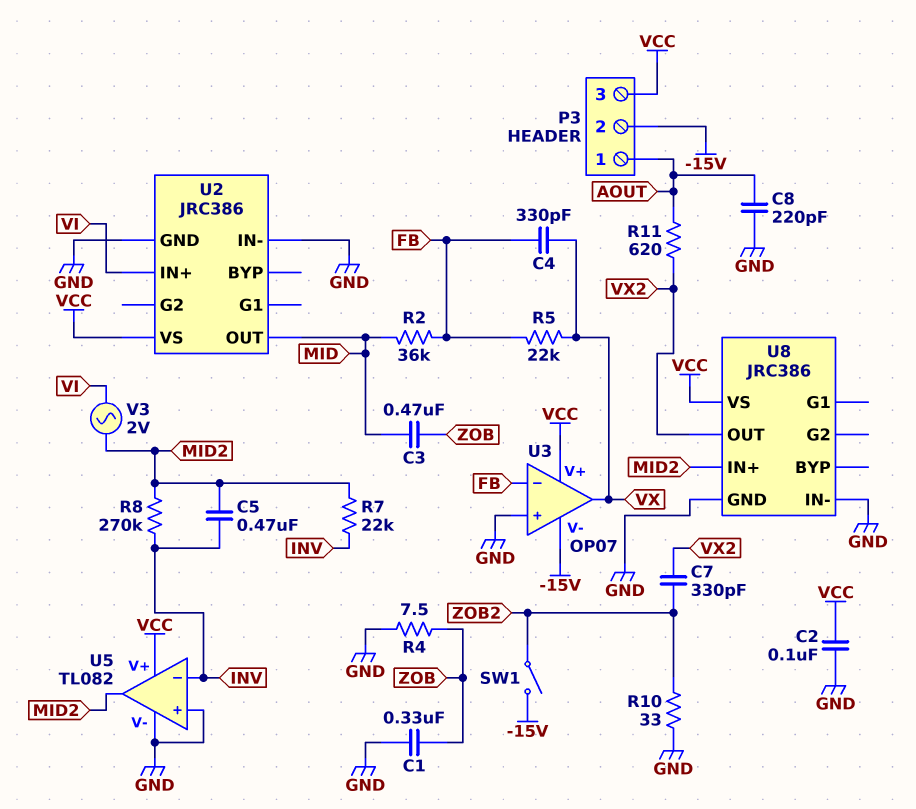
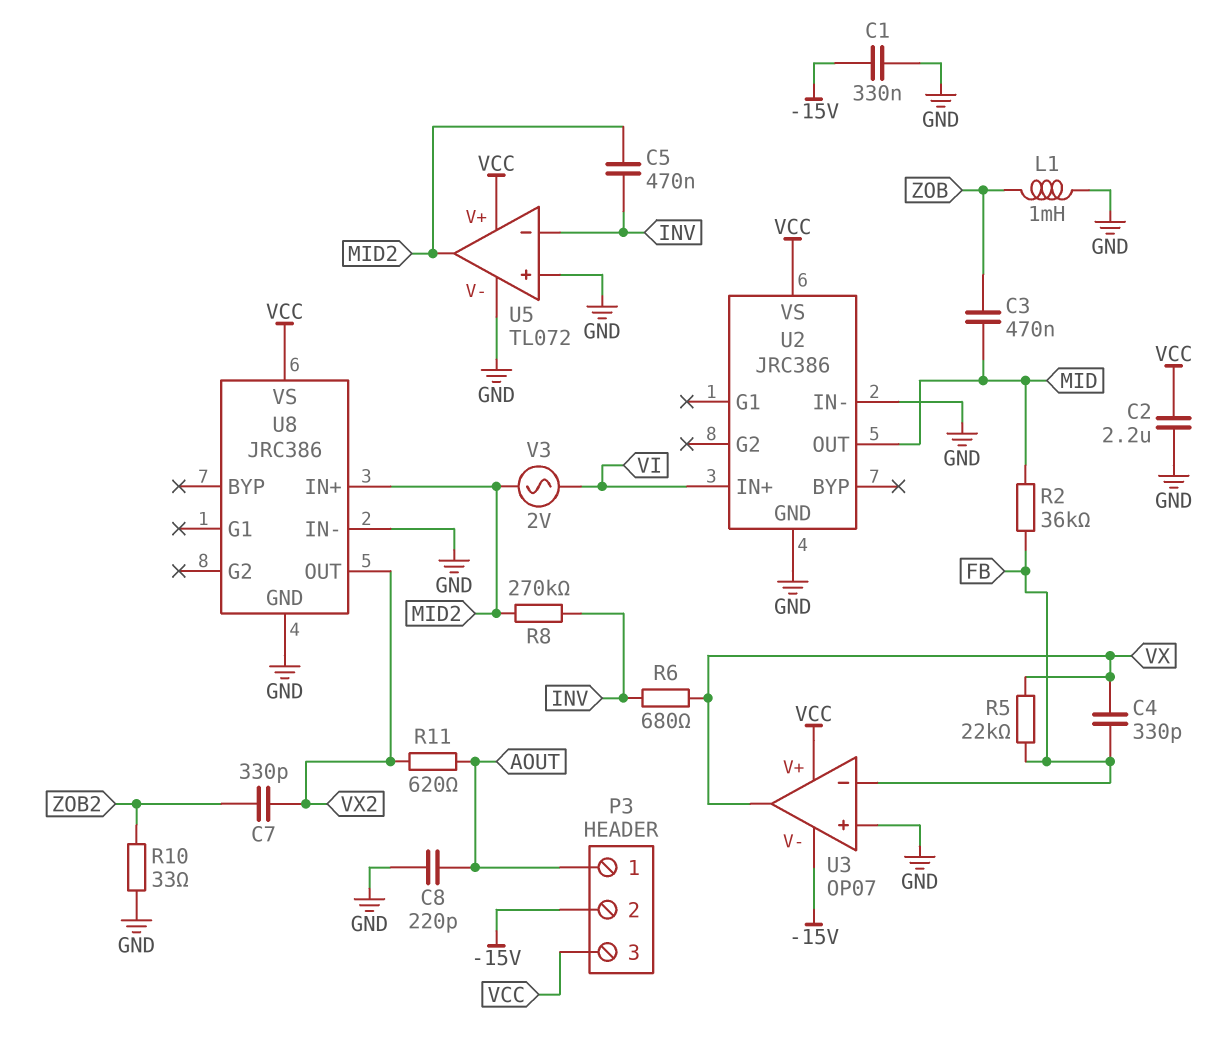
C1: 330nF (GND, ZOB) -> 330nF (-15V, GND)
C2: 100nF (GND, VCC) -> 2.2uF (GND, VCC)
L1: none -> 1mH (GND, ZOB)
R4: 7.5 (GND, ZOB) -> none
R6: none -> 680 (INV, VX)
R7: 22k (INV, MID2) -> none
SW1: switch (-15V, ZOB2) -> none
U5: TL082 -> TL072

